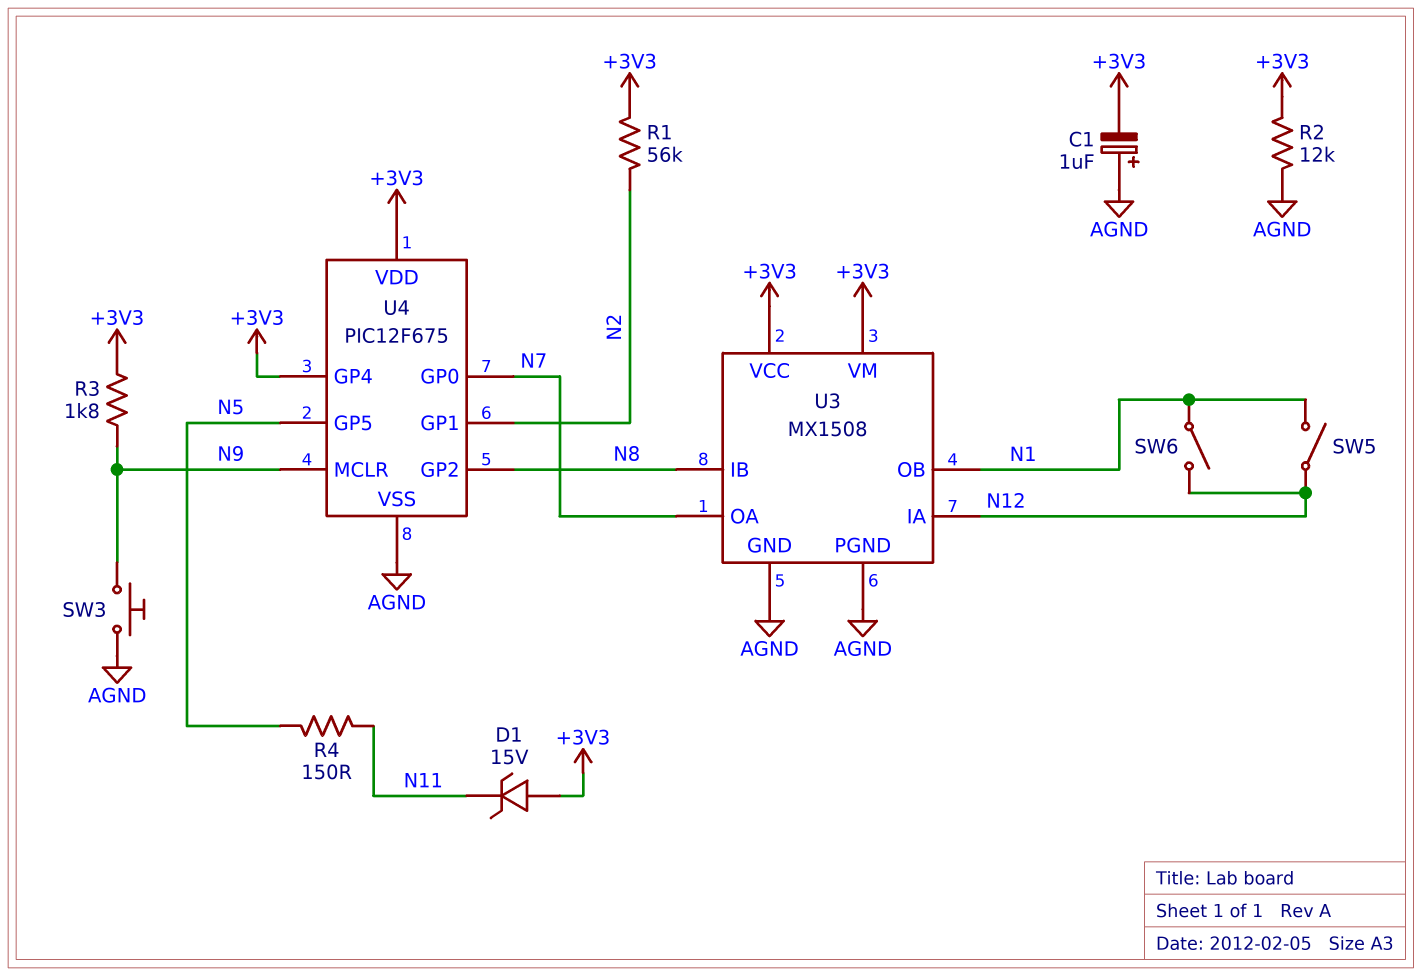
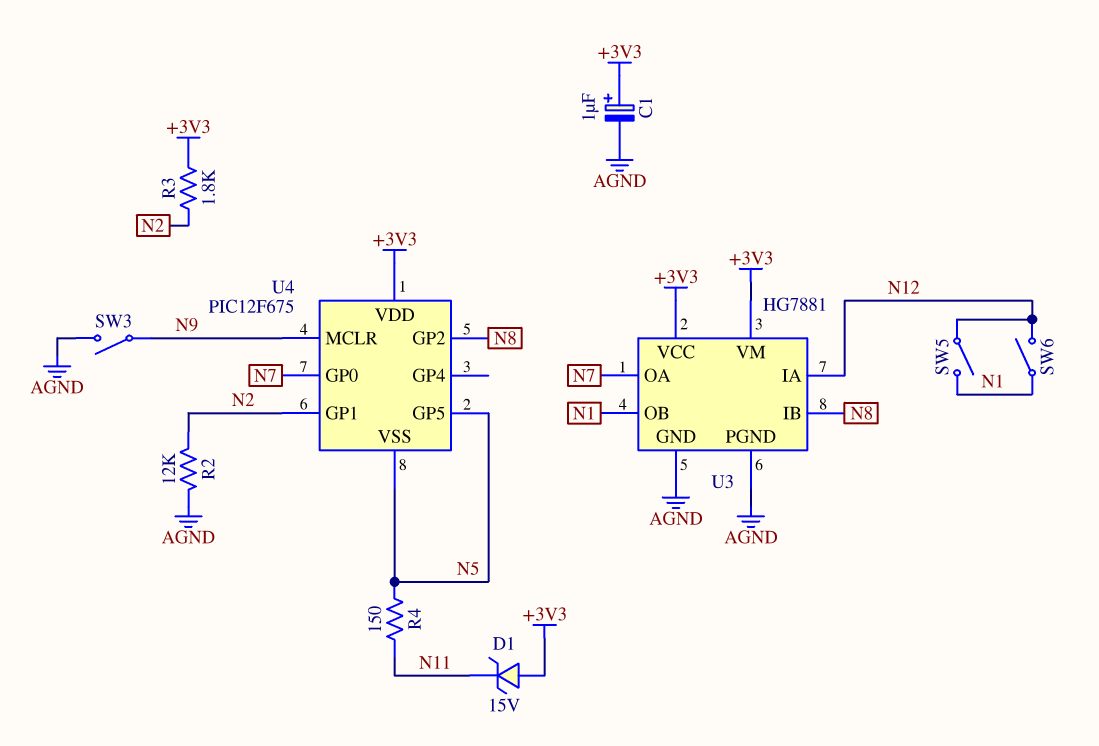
C1: 1uF (plus AGND, minus +3V3) -> 1uF (plus +3V3, minus AGND)
R1: 56k (+3V3, N2) -> none
R2: 12k (+3V3, AGND) -> 12k (AGND, N2)
R3: 1.8k (+3V3, N9) -> 1.8k (+3V3, N2)
SW3: button (AGND, N9) -> switch (AGND, N9)
U3: MX1508 -> HG7881
U4 pin GP4: +3V3 -> none
U4 pin VSS: AGND -> N5

